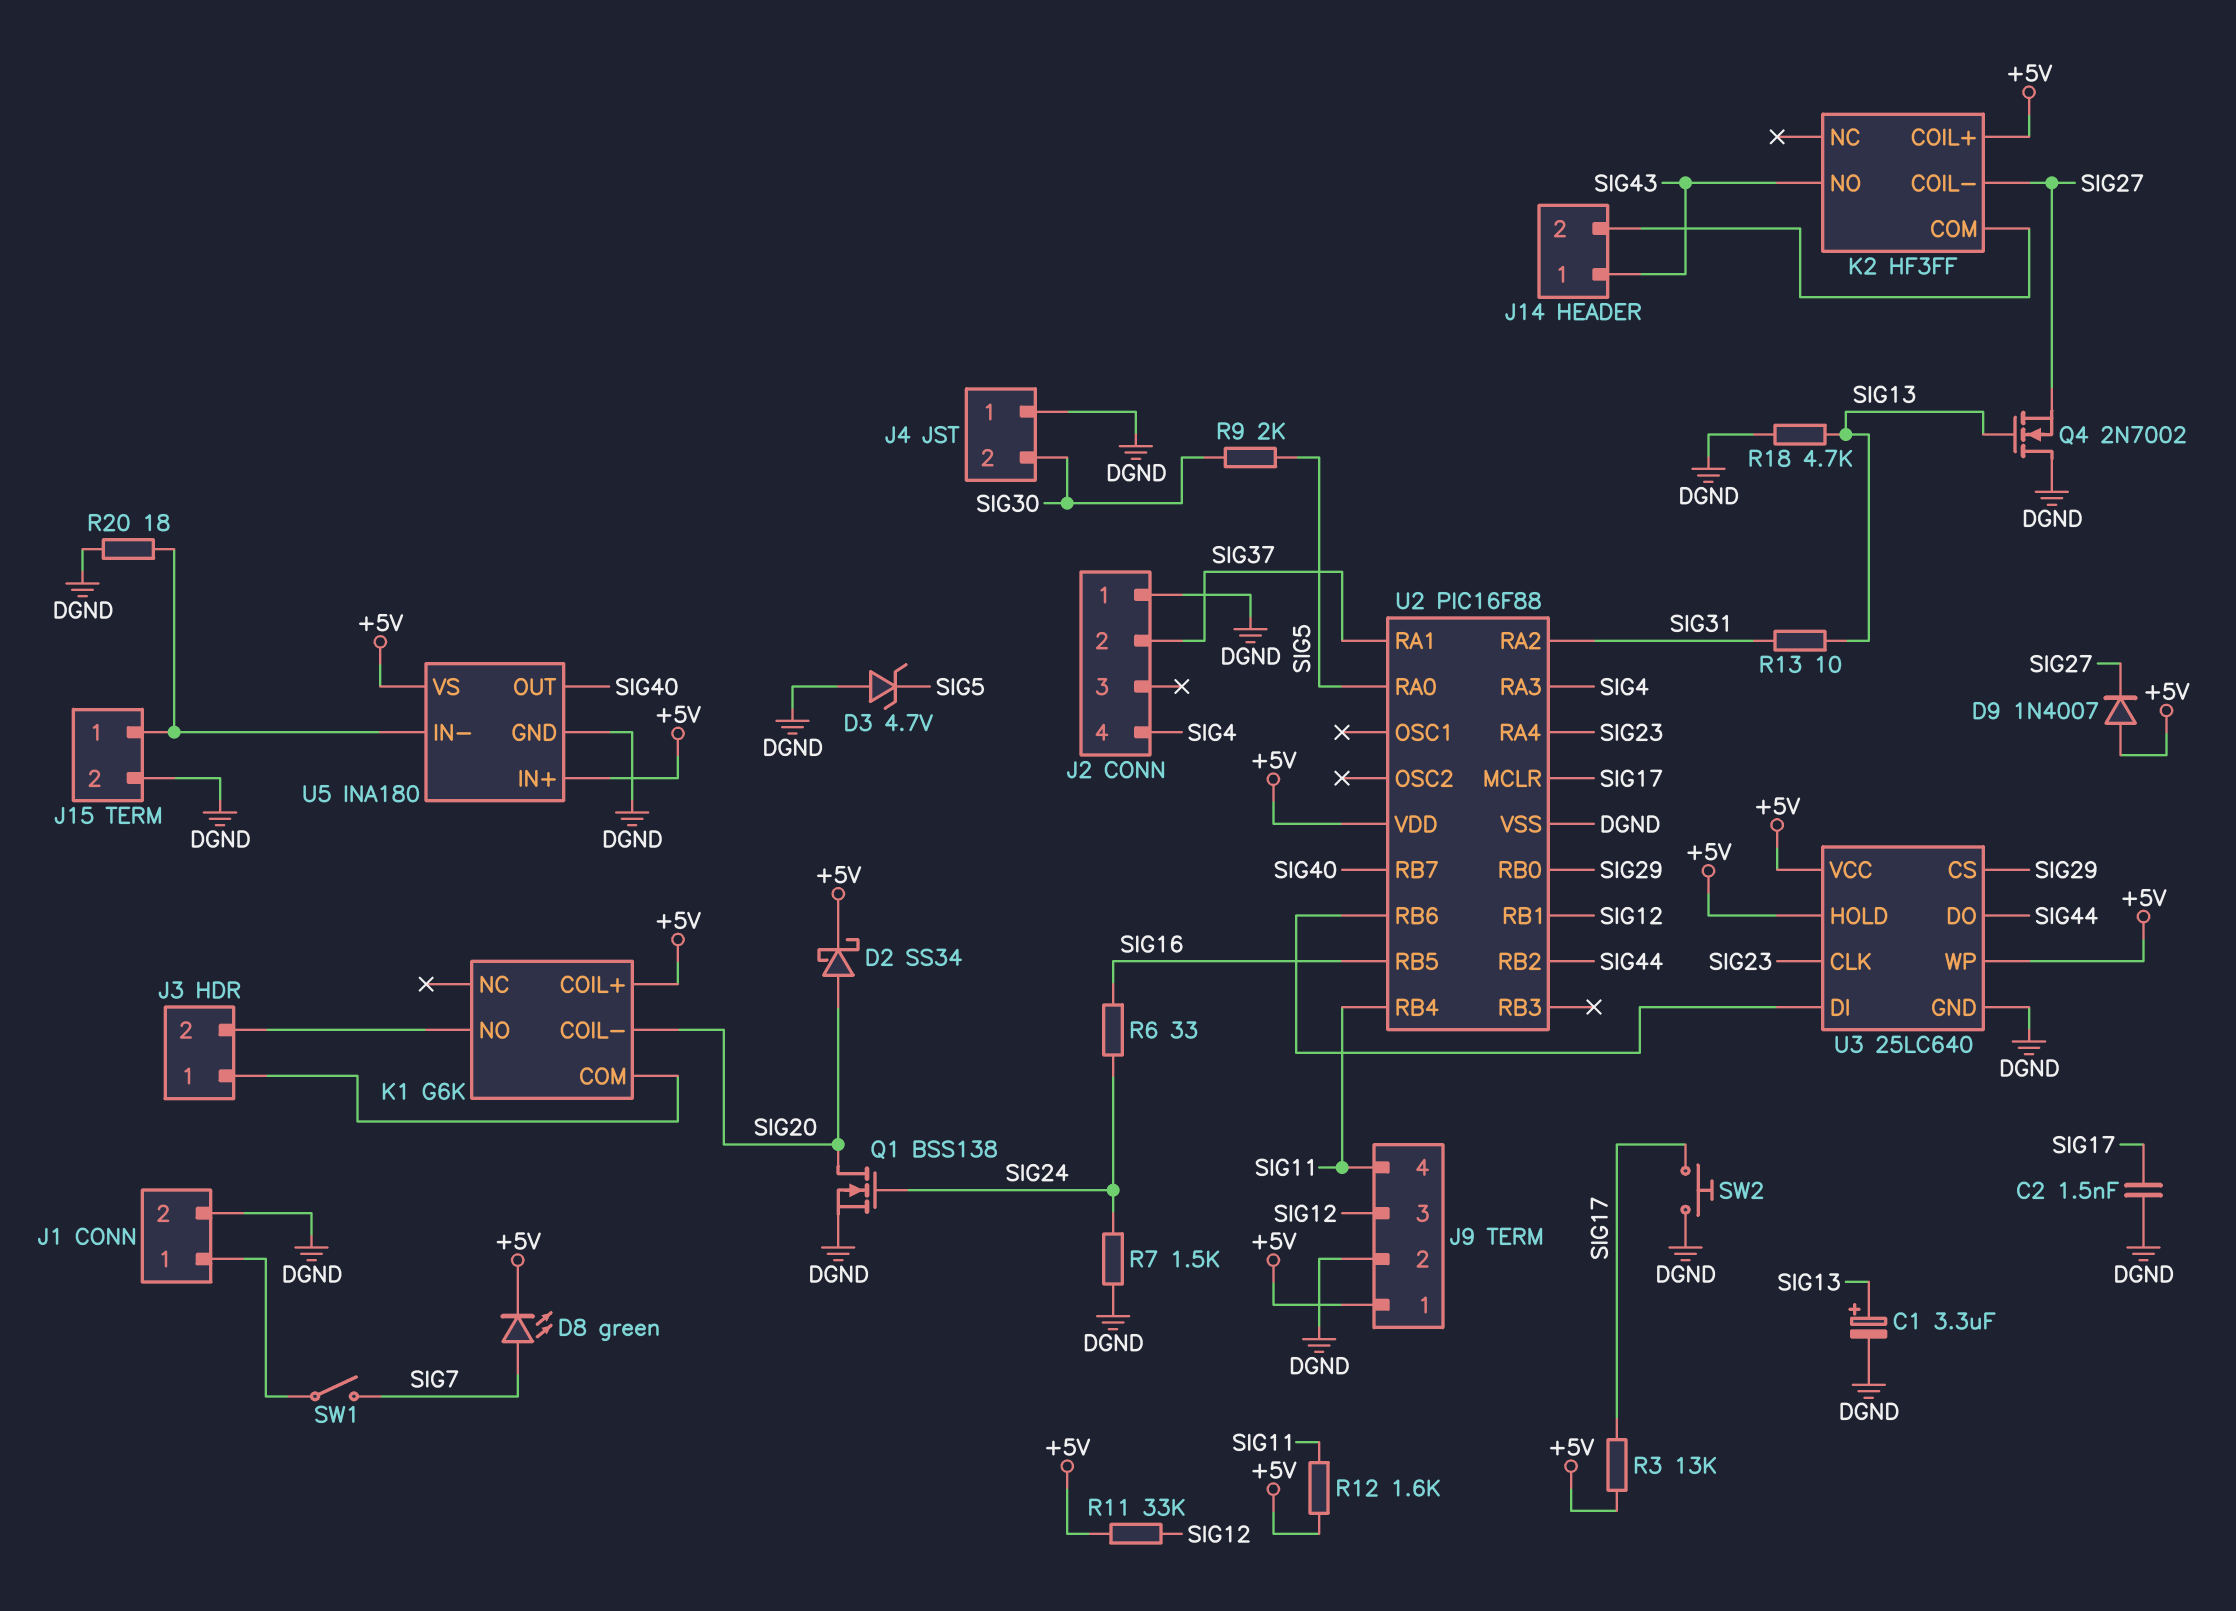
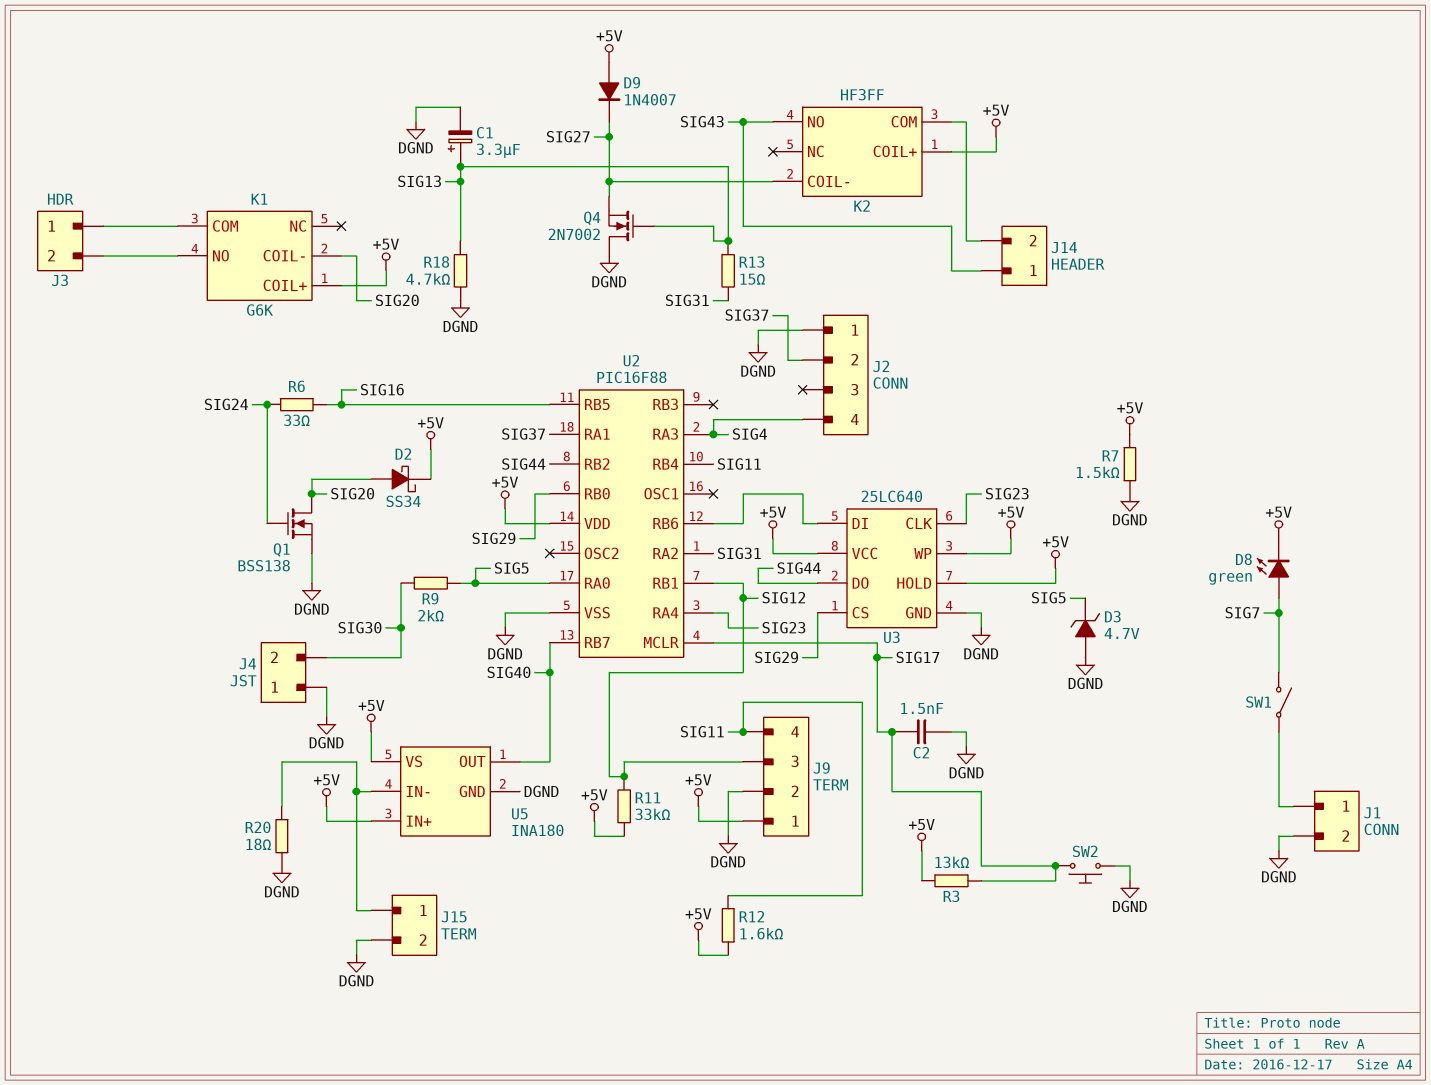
R7: 1.5k (DGND, SIG24) -> 1.5k (+5V, DGND)
R13: 10 (SIG13, SIG31) -> 15 (SIG13, SIG31)

